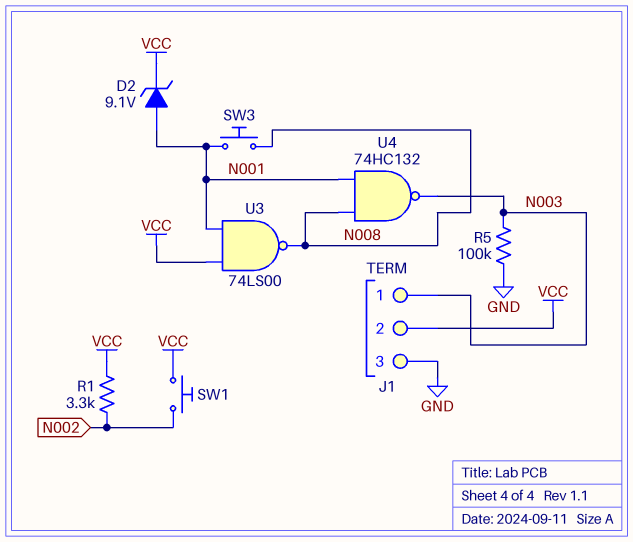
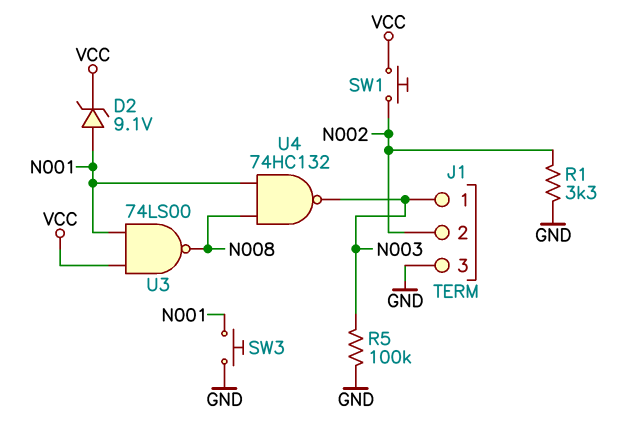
J1 pin 2: VCC -> N002
R1: 3.3k (N002, VCC) -> 3.3k (GND, N002)
SW3: button (N001, N008) -> button (GND, N001)

